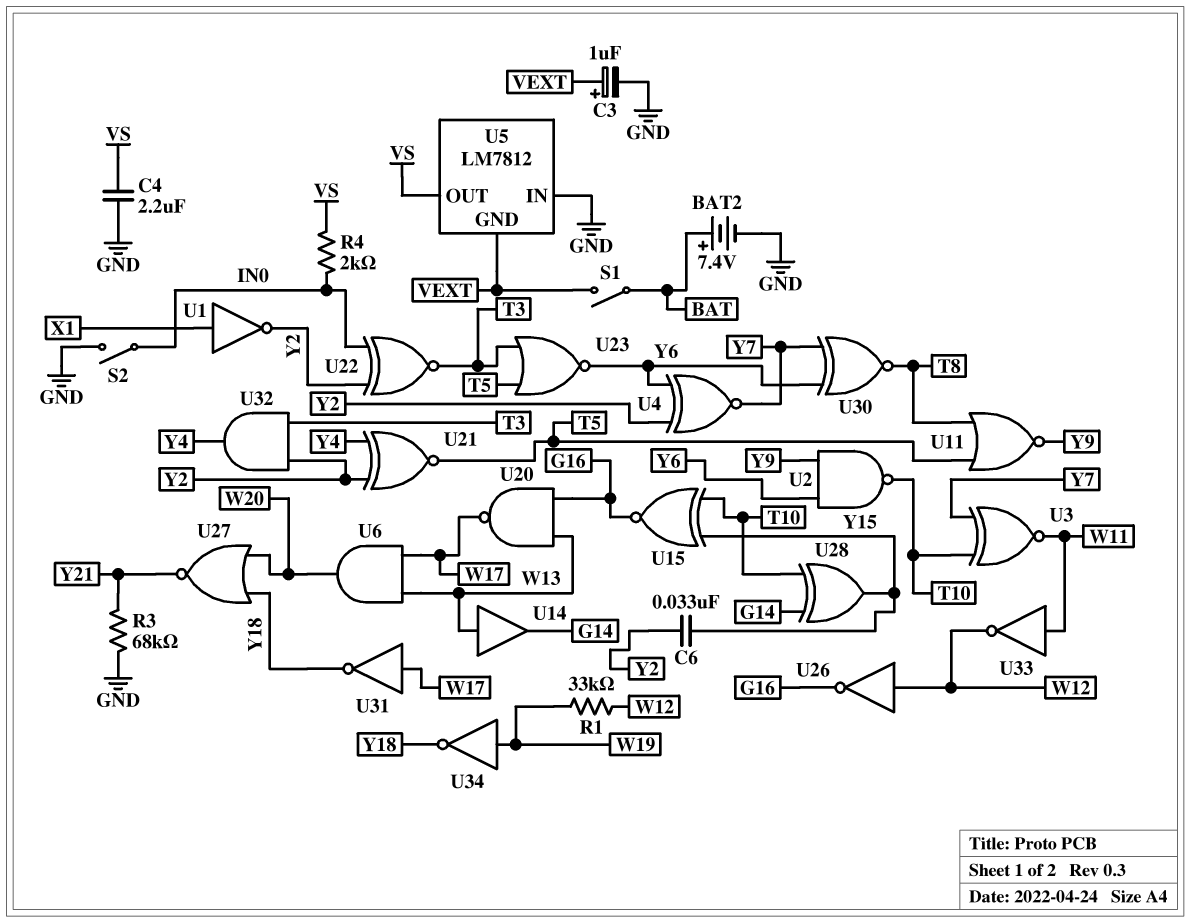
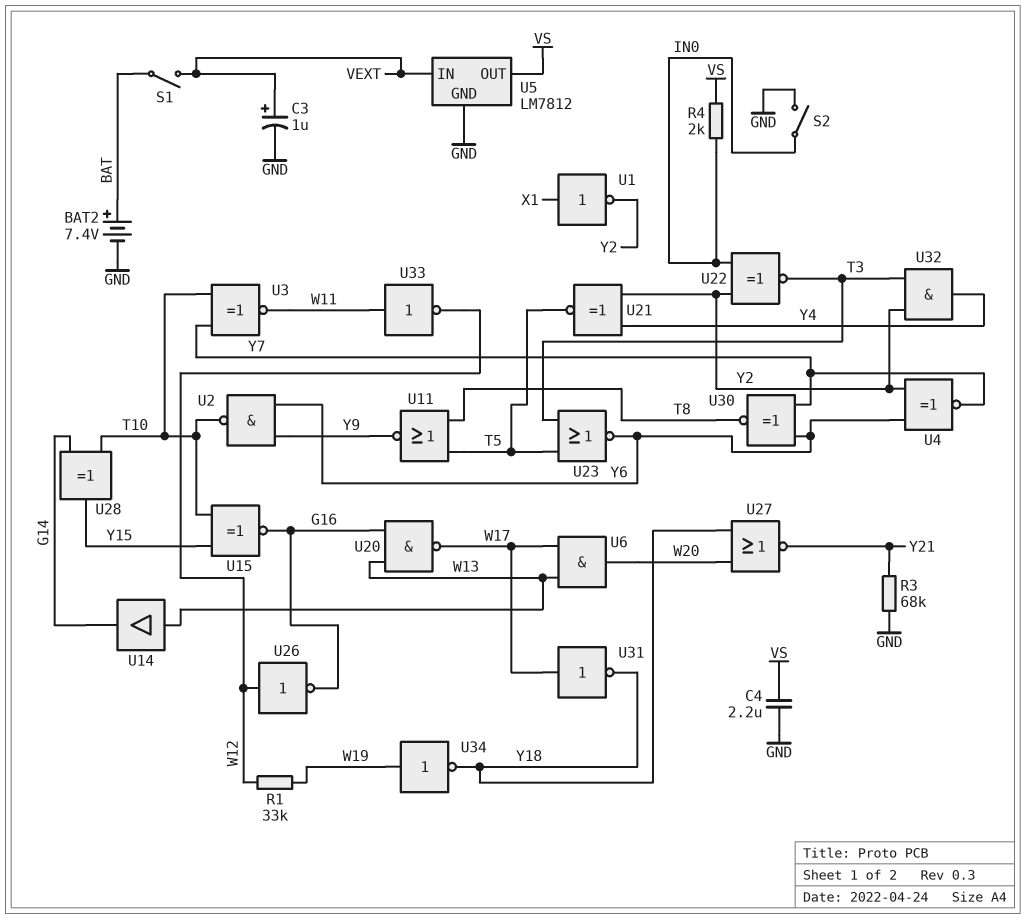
C6: 33nF (Y2, Y15) -> none
U5 pin GND: VEXT -> GND
U5 pin IN: GND -> VEXT

